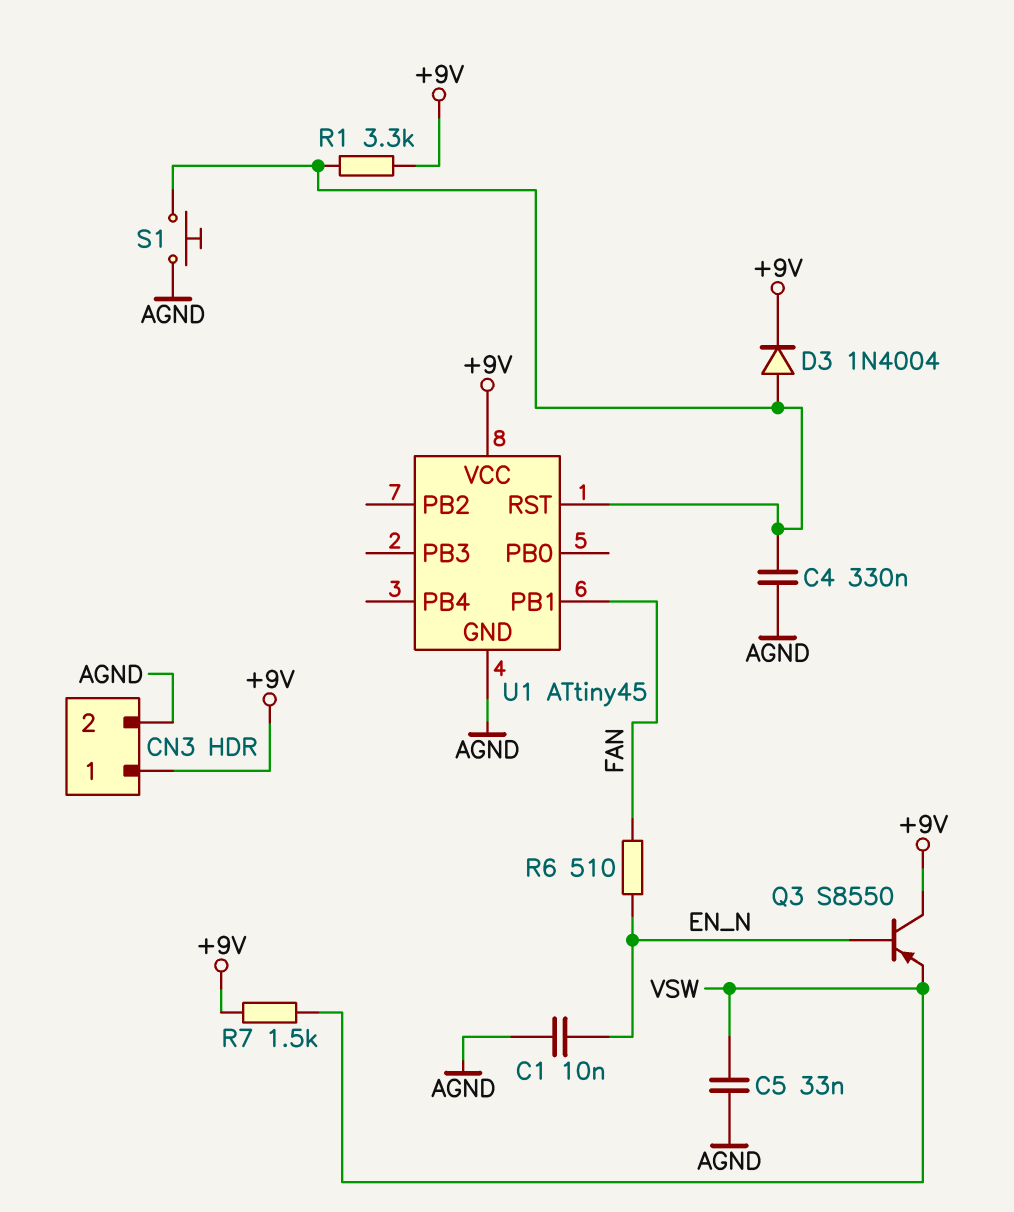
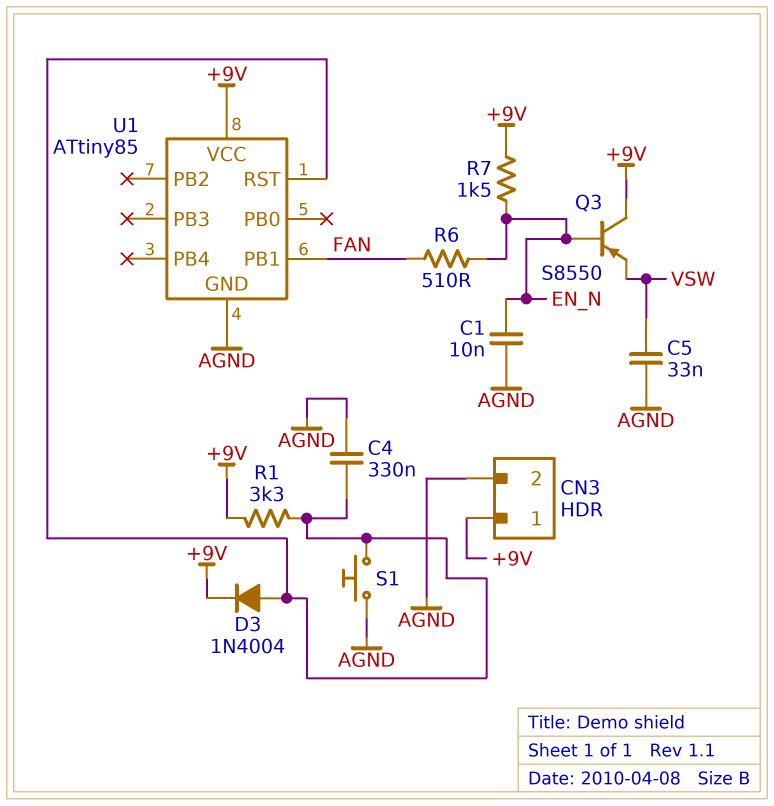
R7: 1.5k (+9V, VSW) -> 1.5k (+9V, EN_N)
U1: ATtiny45 -> ATtiny85

